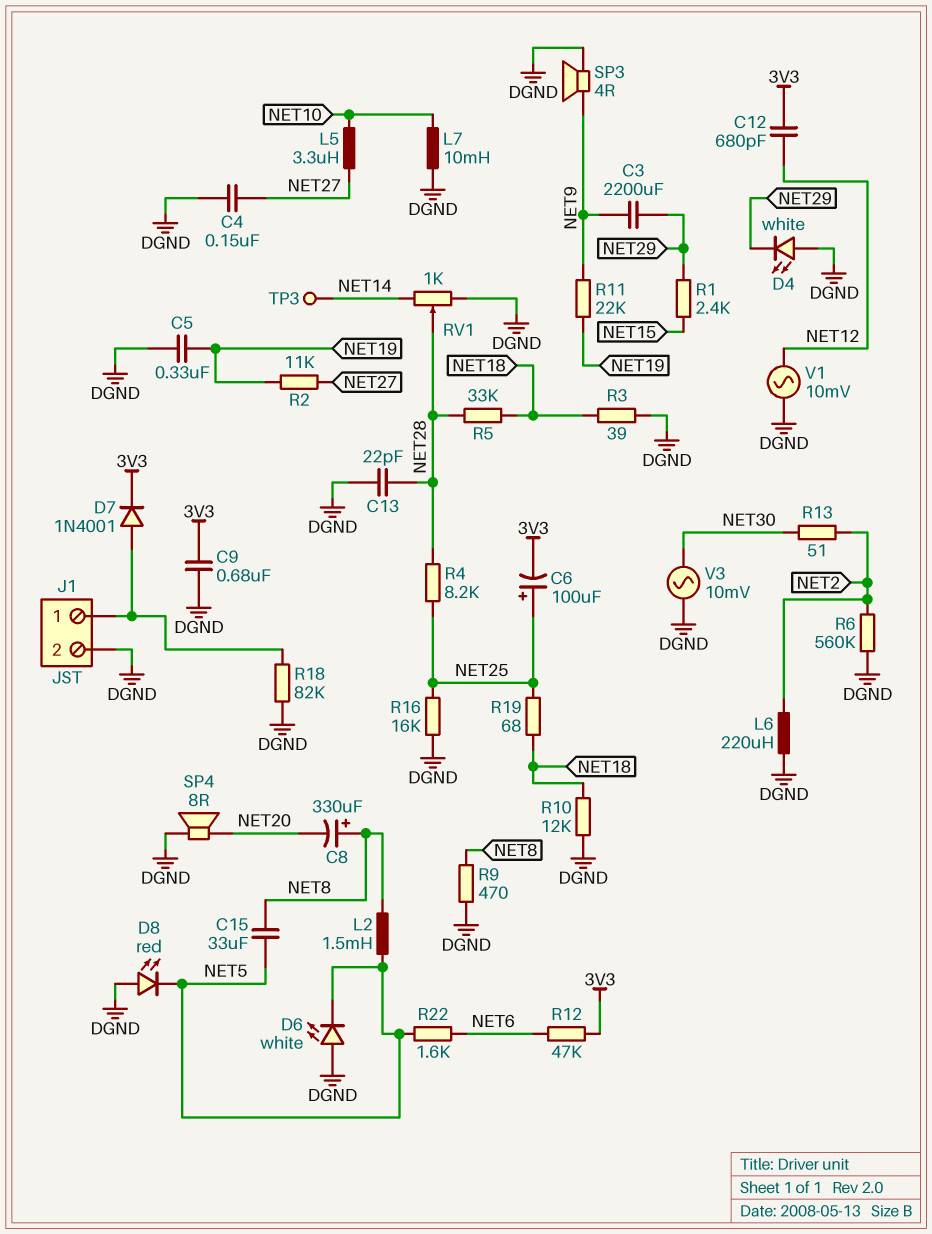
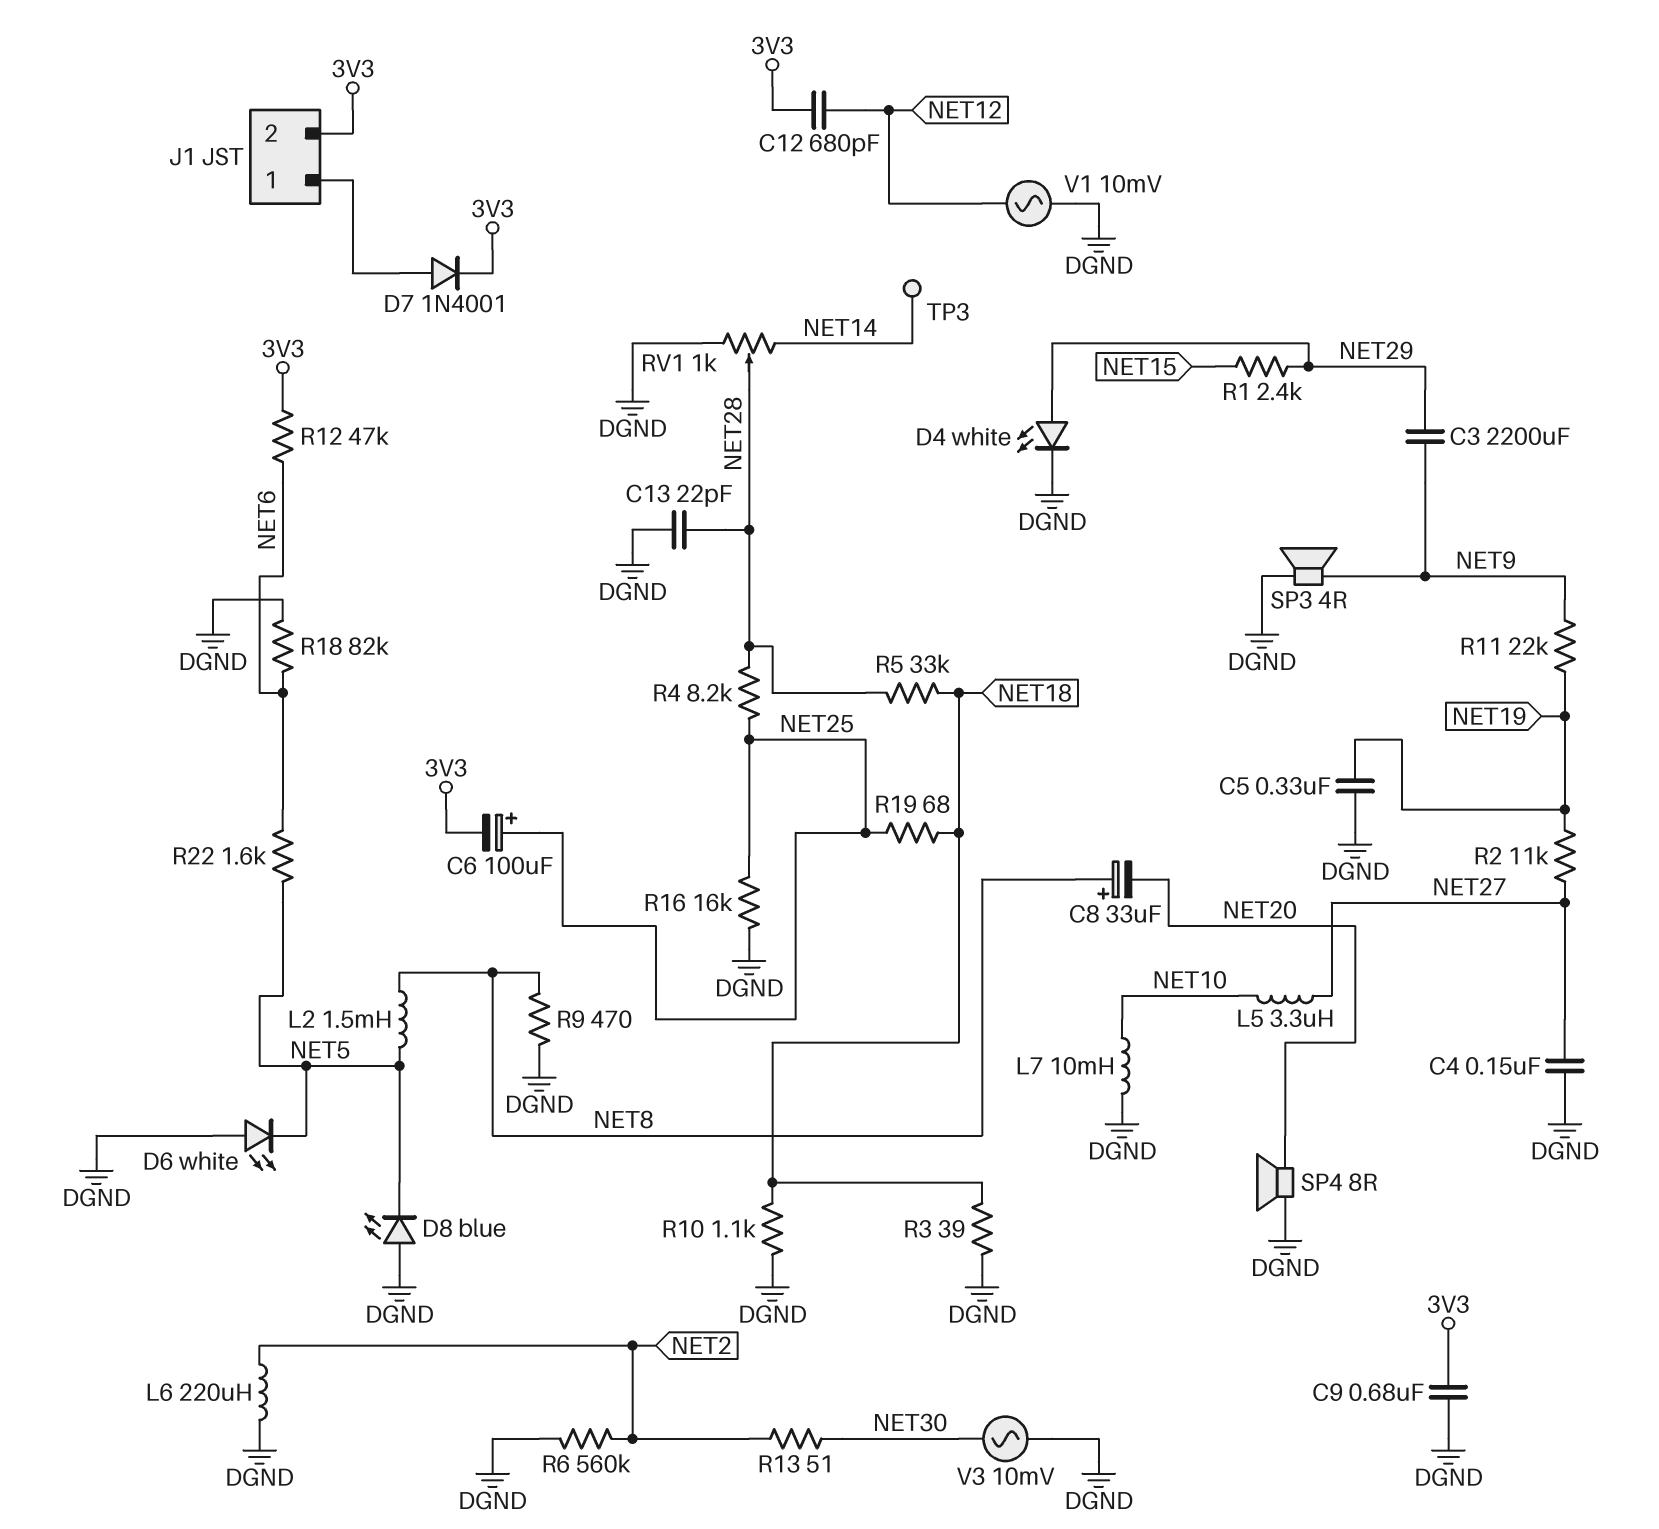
C8: 330uF (plus NET8, minus NET20) -> 33uF (plus NET8, minus NET20)
C15: 33uF (NET5, NET8) -> none
D4: LED white (A DGND, K NET29) -> LED white (A NET29, K DGND)
D8: LED red (A DGND, K NET5) -> LED blue (A DGND, K NET5)
J1 pin 2: DGND -> 3V3
R10: 12k (DGND, NET18) -> 1.1k (DGND, NET18)
R18: 82k (DGND, J1/1) -> 82k (DGND, NET6)

